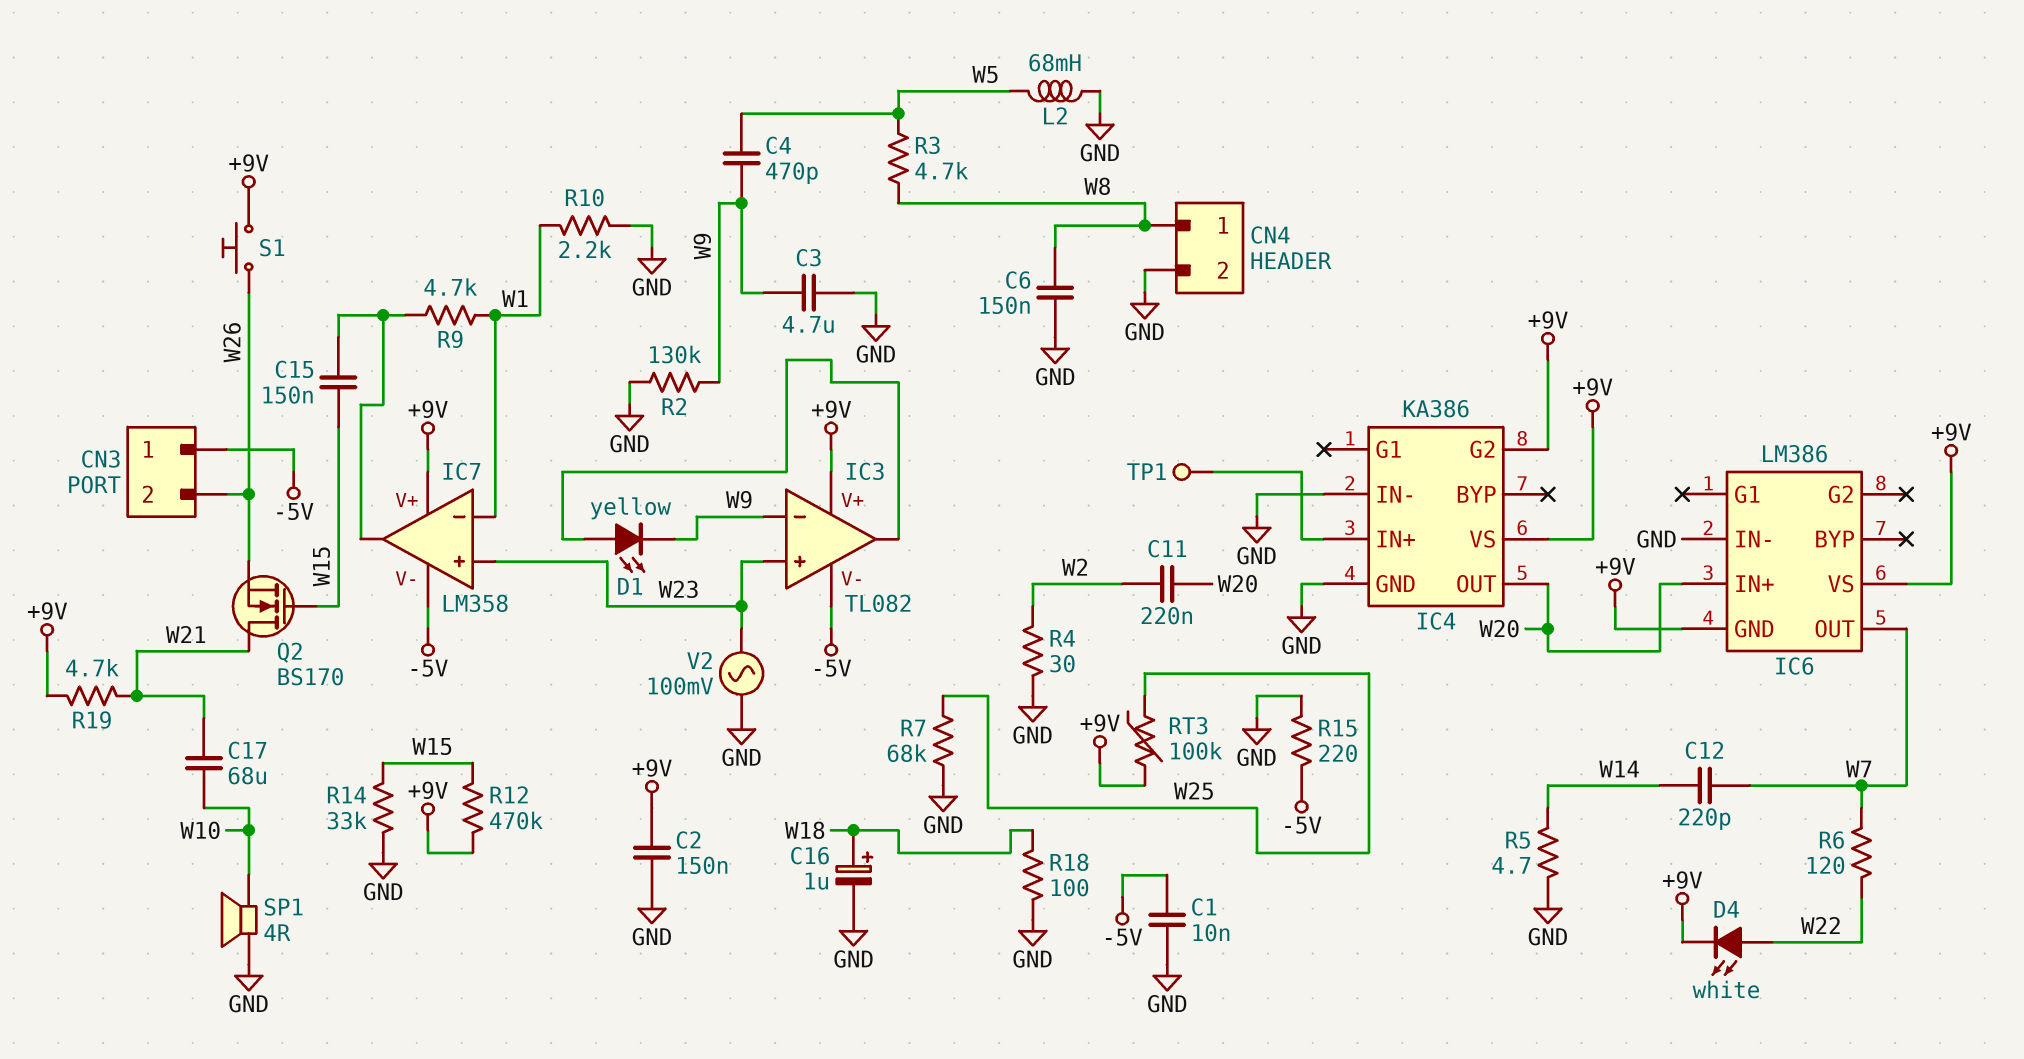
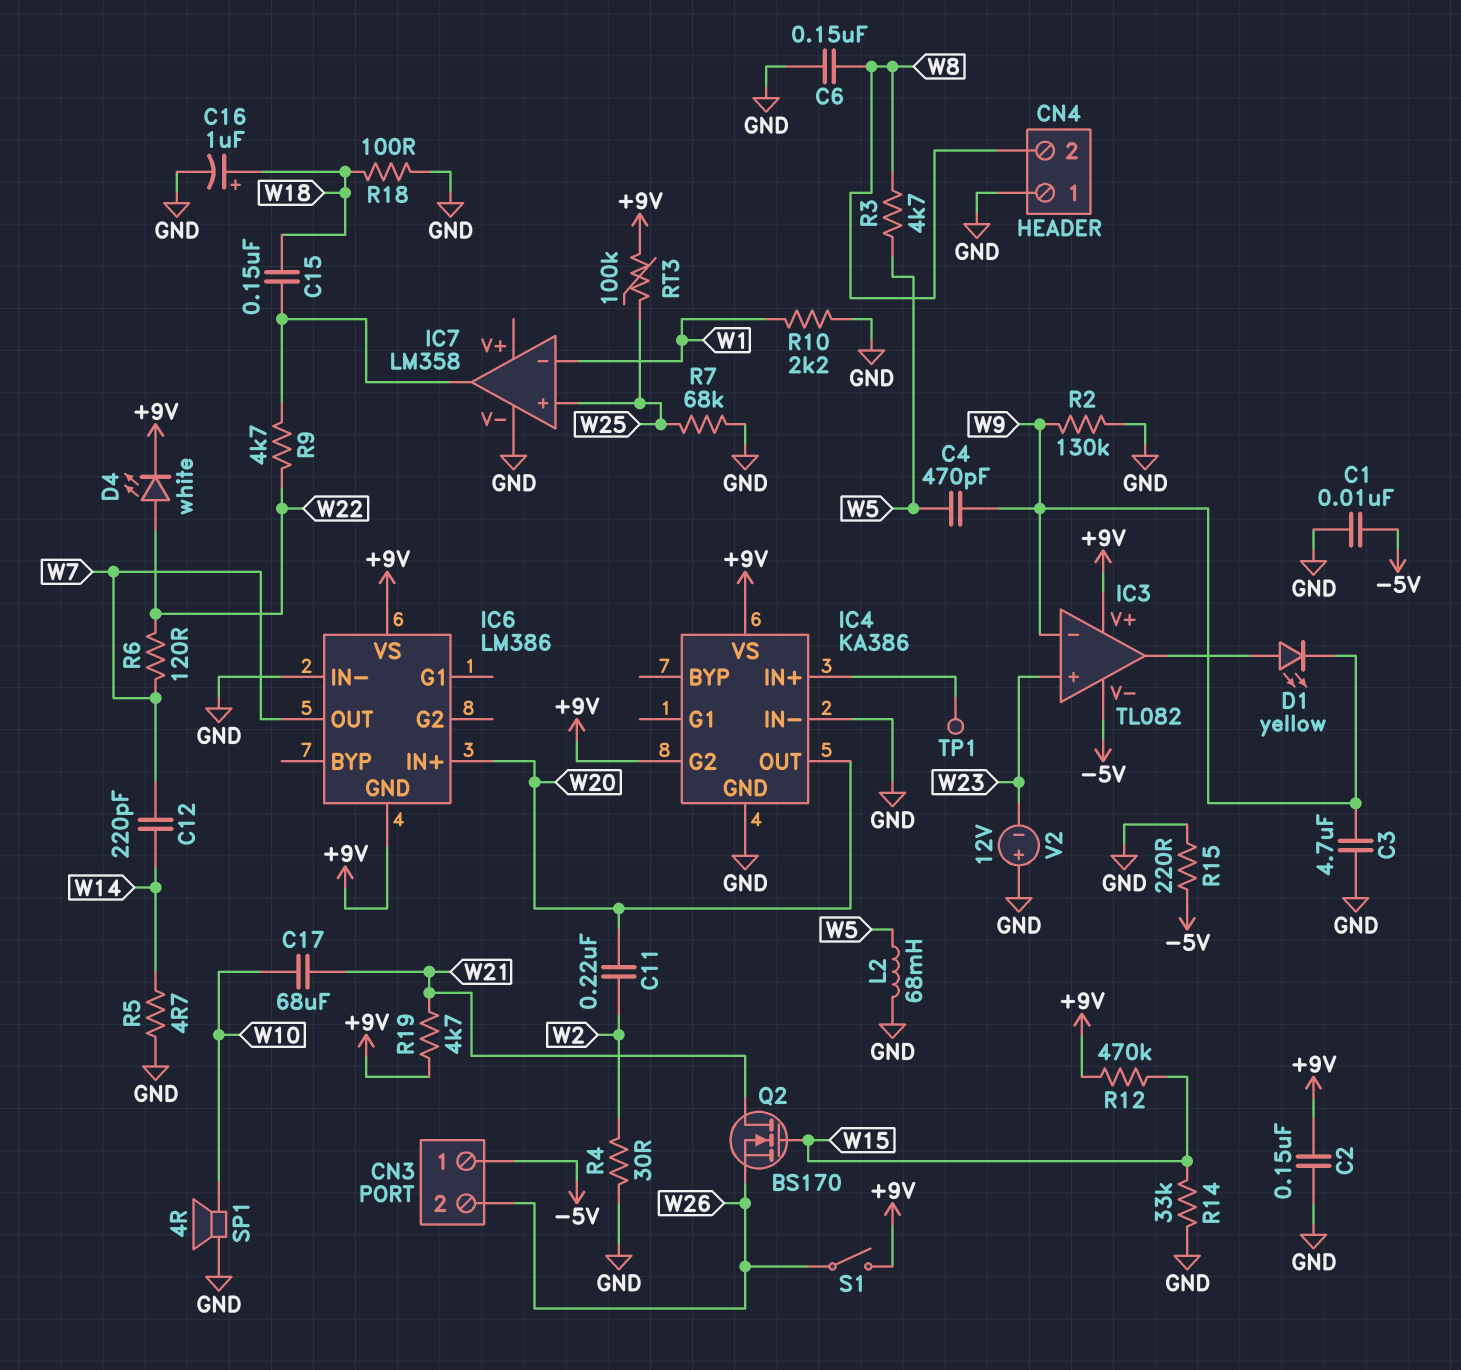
C15: 150nF (IC7/out, W15) -> 150nF (IC7/out, W18)
CN4 pin 1: W8 -> GND
CN4 pin 2: GND -> W8
IC7 pin V+: +9V -> none
IC7 pin V-: -5V -> GND
IC7 pin in+: W23 -> W25
R9: 4.7k (IC7/out, W1) -> 4.7k (IC7/out, W22)
S1: button (+9V, W26) -> switch (+9V, W26)
V2: AC 100mV (GND, W23) -> 12V (plus GND, minus W23)

